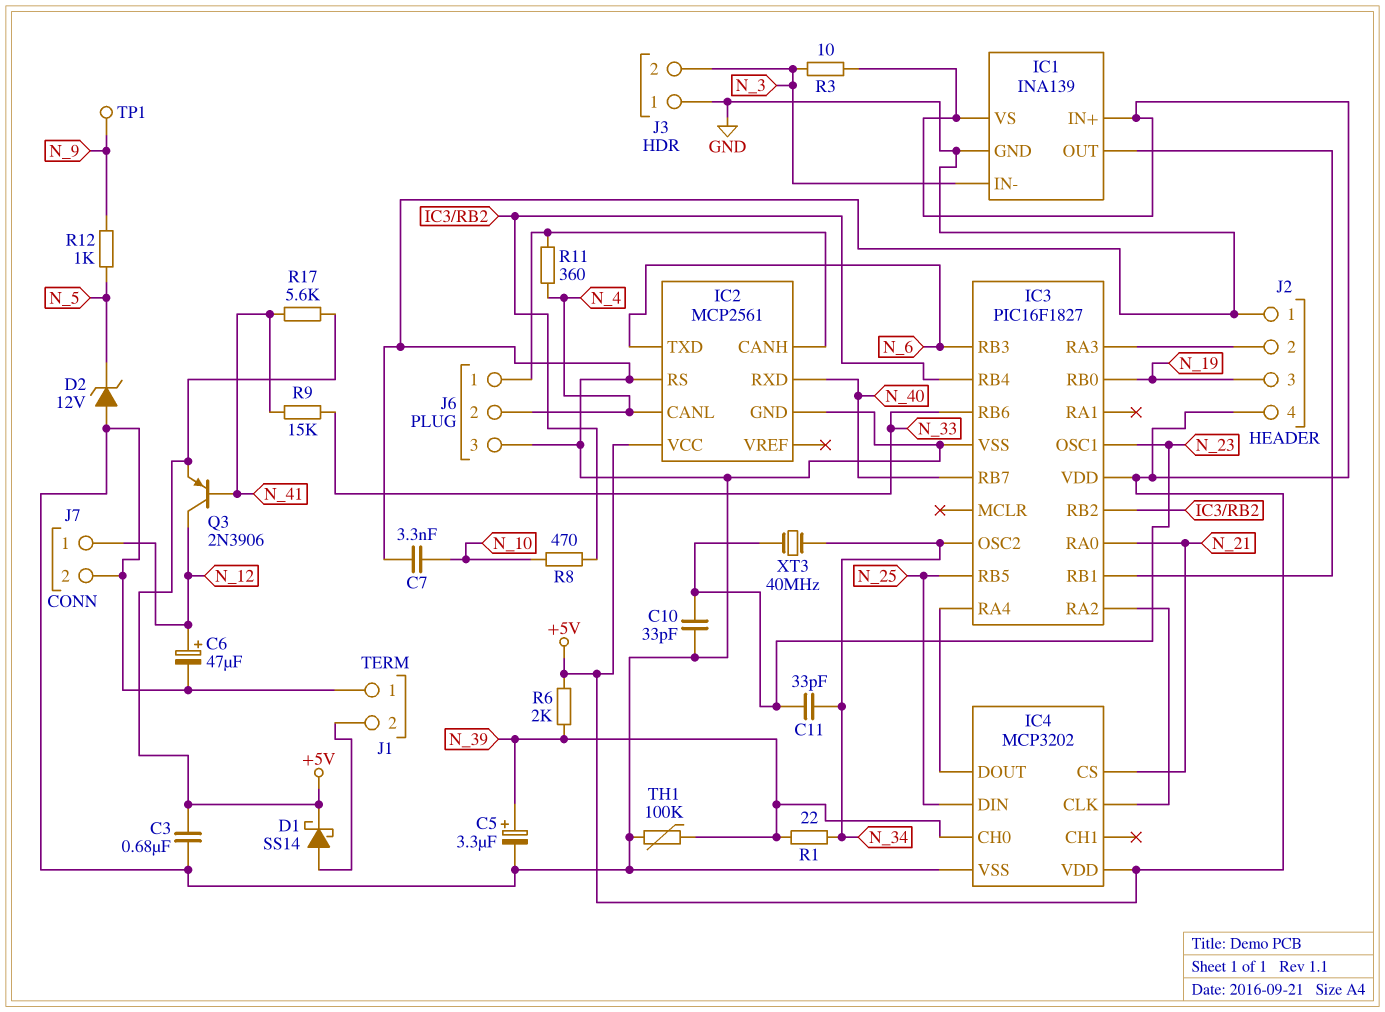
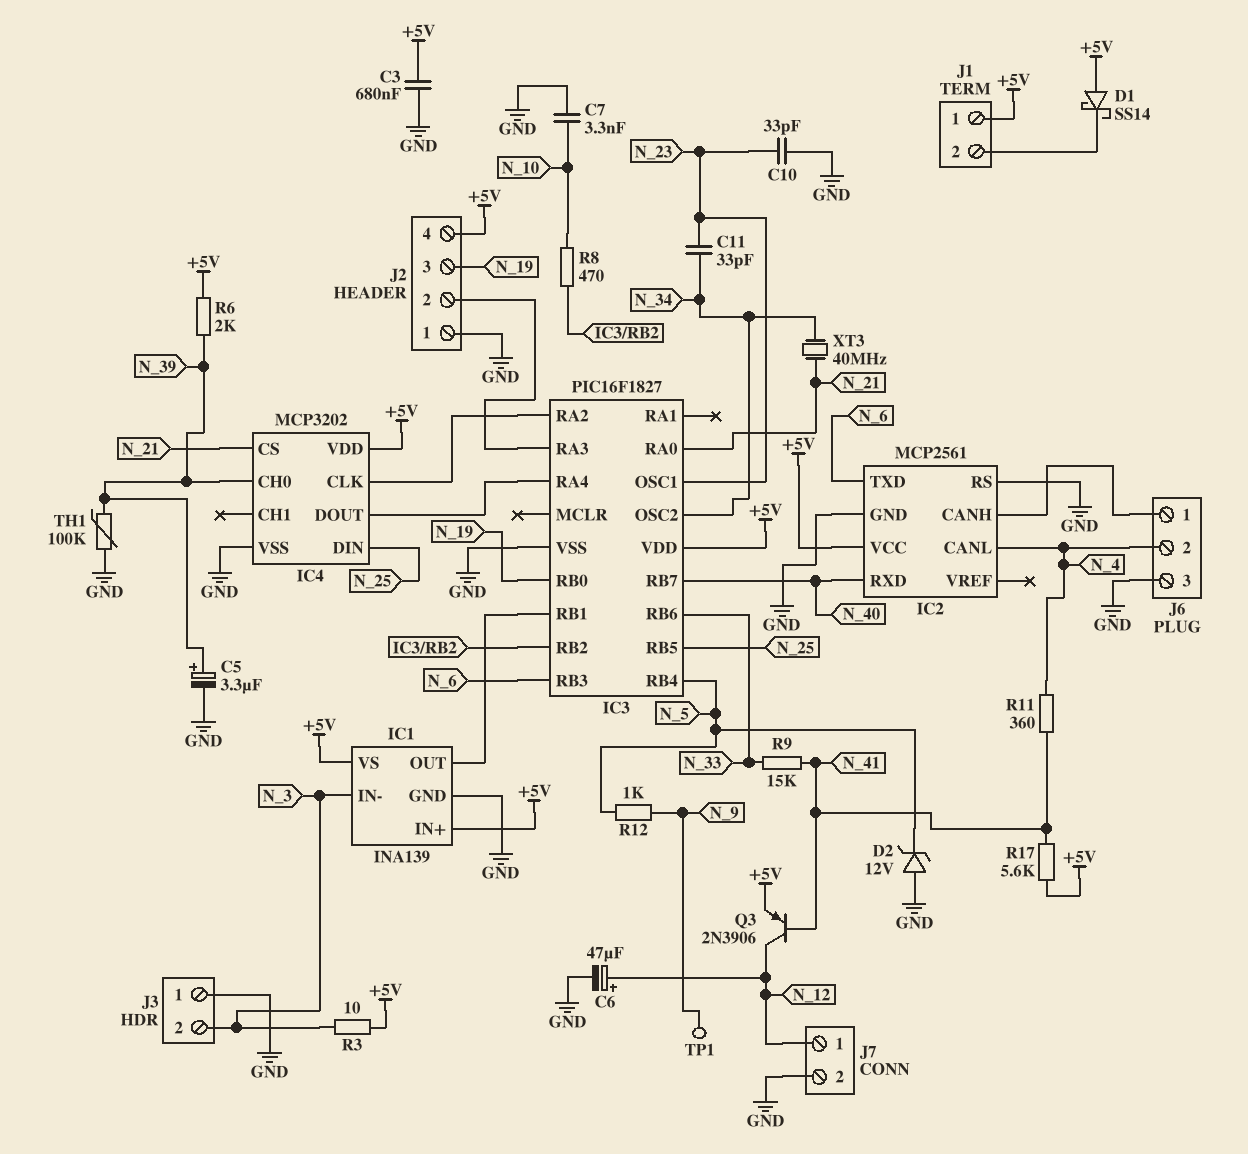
D1: schottky SS14 (A J1/2, K +5V) -> schottky SS14 (A +5V, K J1/2)
IC3 pin RB4: IC3/RB2 -> N_5
J1 pin 1: GND -> +5V
R1: 22 (N_34, N_39) -> none
R11: 360 (IC2/CANH, N_4) -> 360 (N_4, N_41)
XT3: 40MHz (N_23, N_34) -> 40MHz (N_21, N_34)

